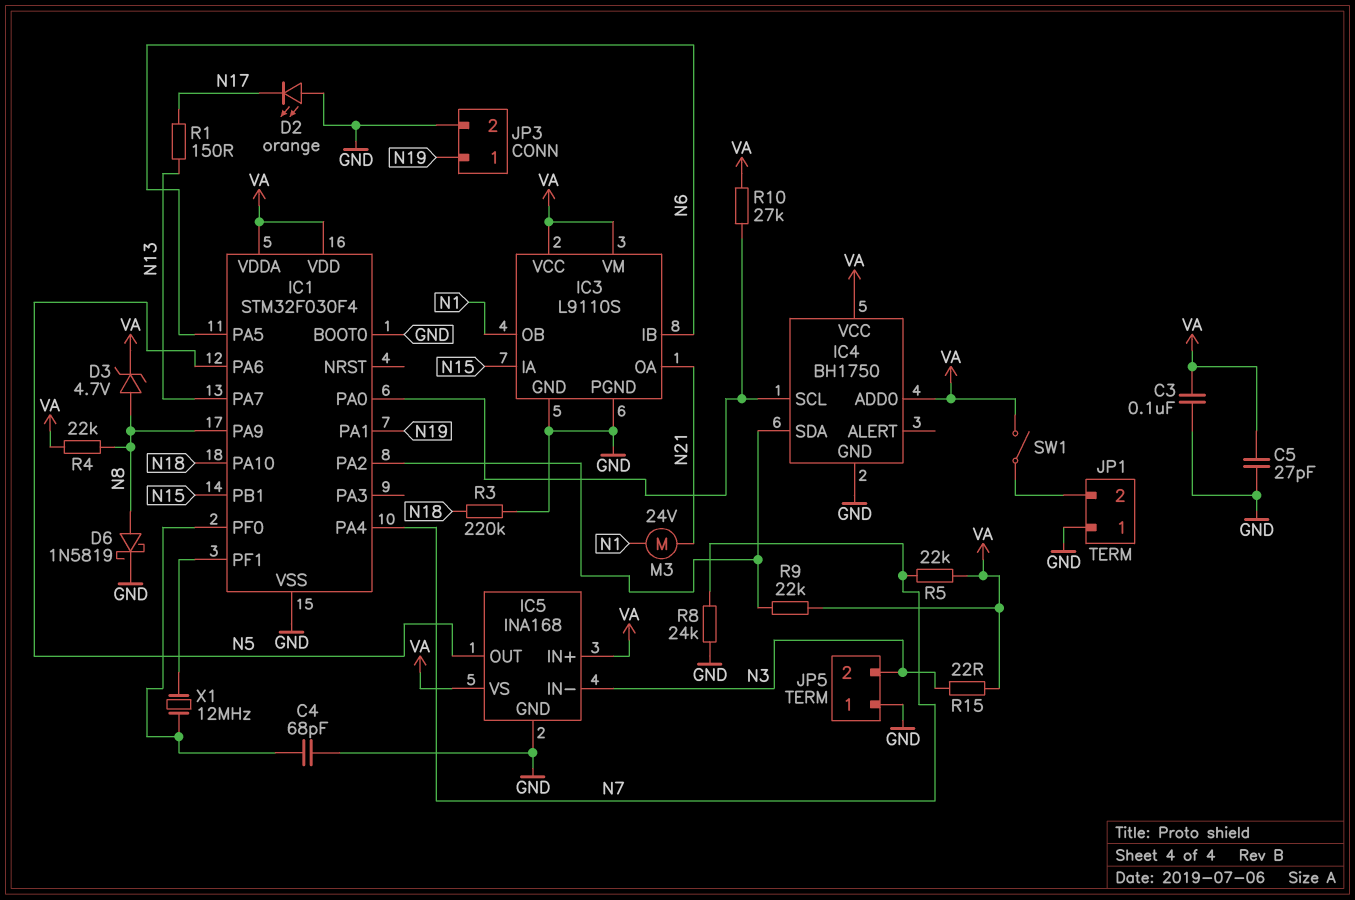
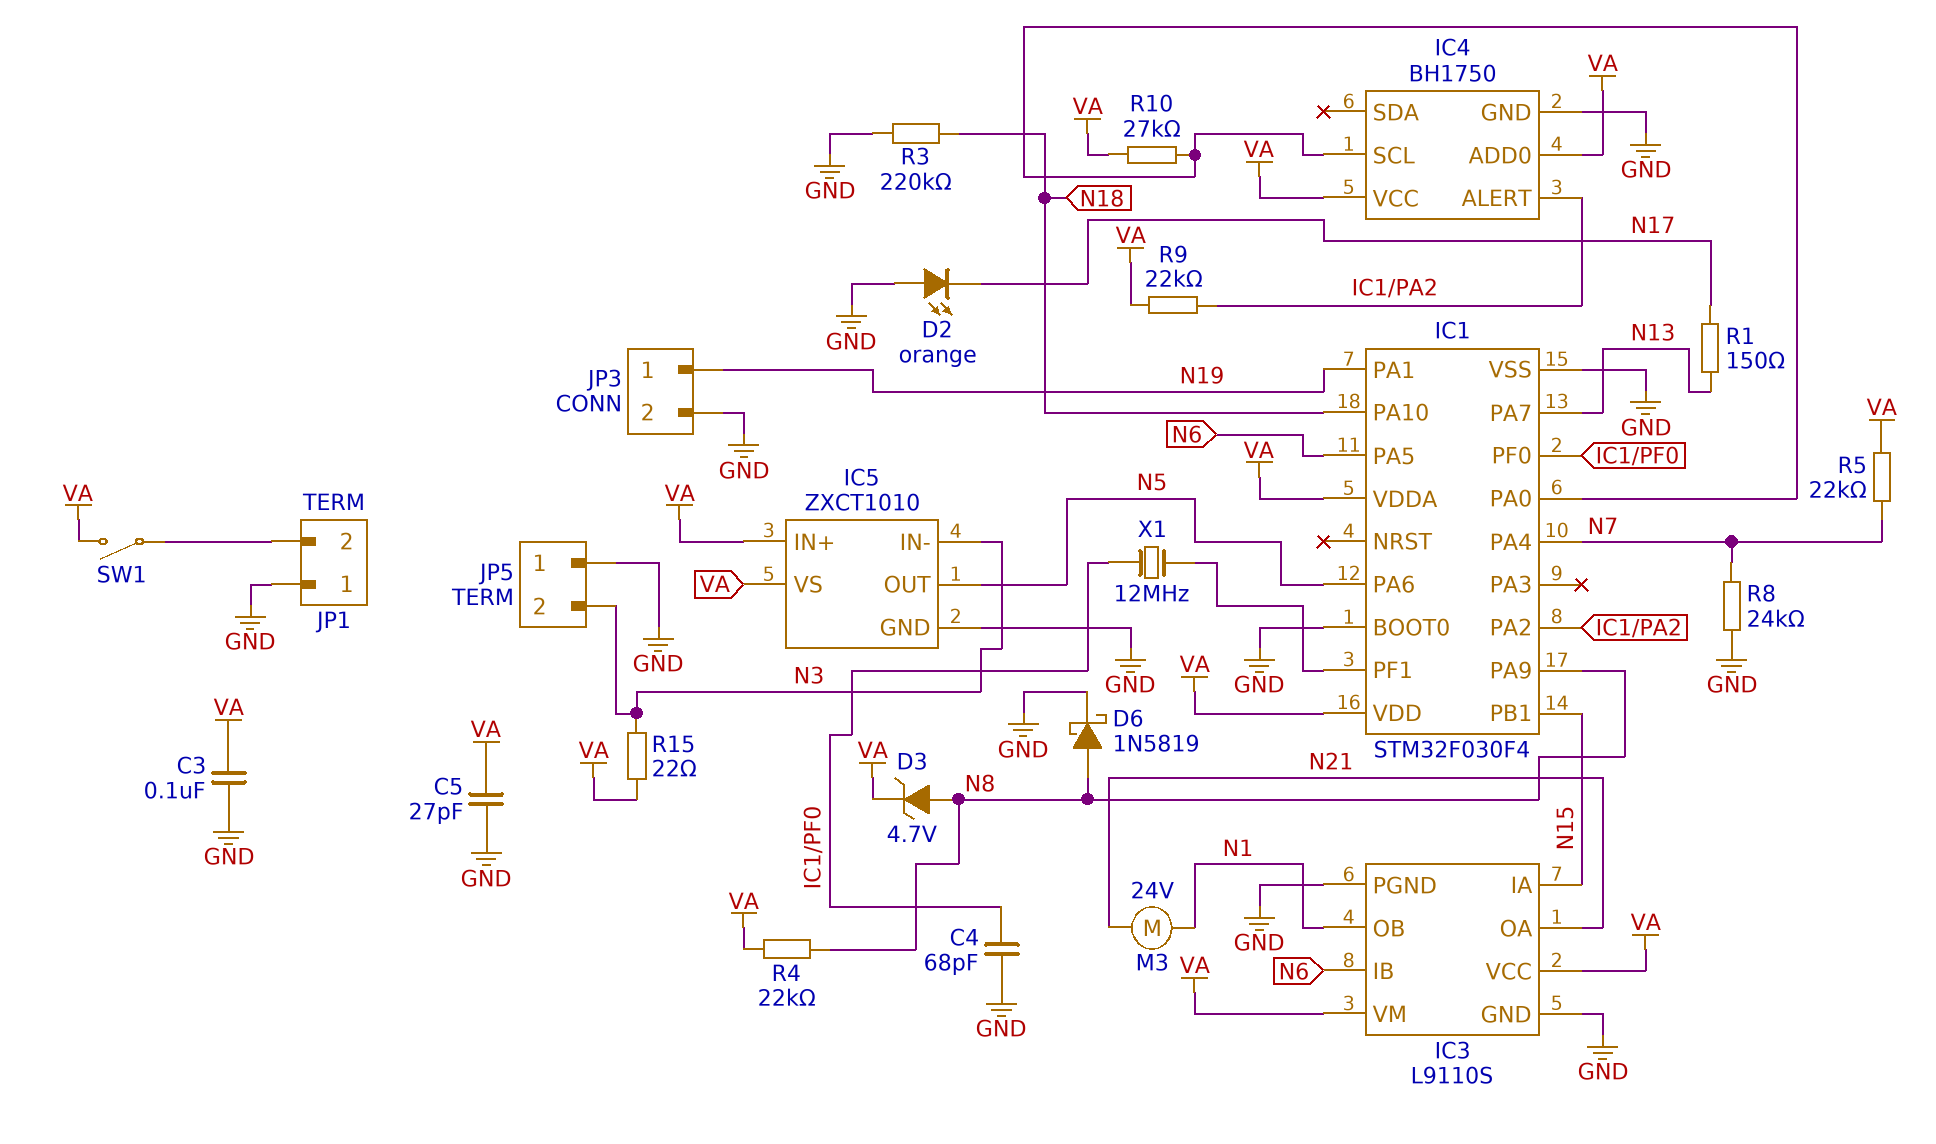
IC4 pin ALERT: none -> IC1/PA2
IC4 pin SDA: IC1/PA2 -> none
IC5: INA168 -> ZXCT1010

